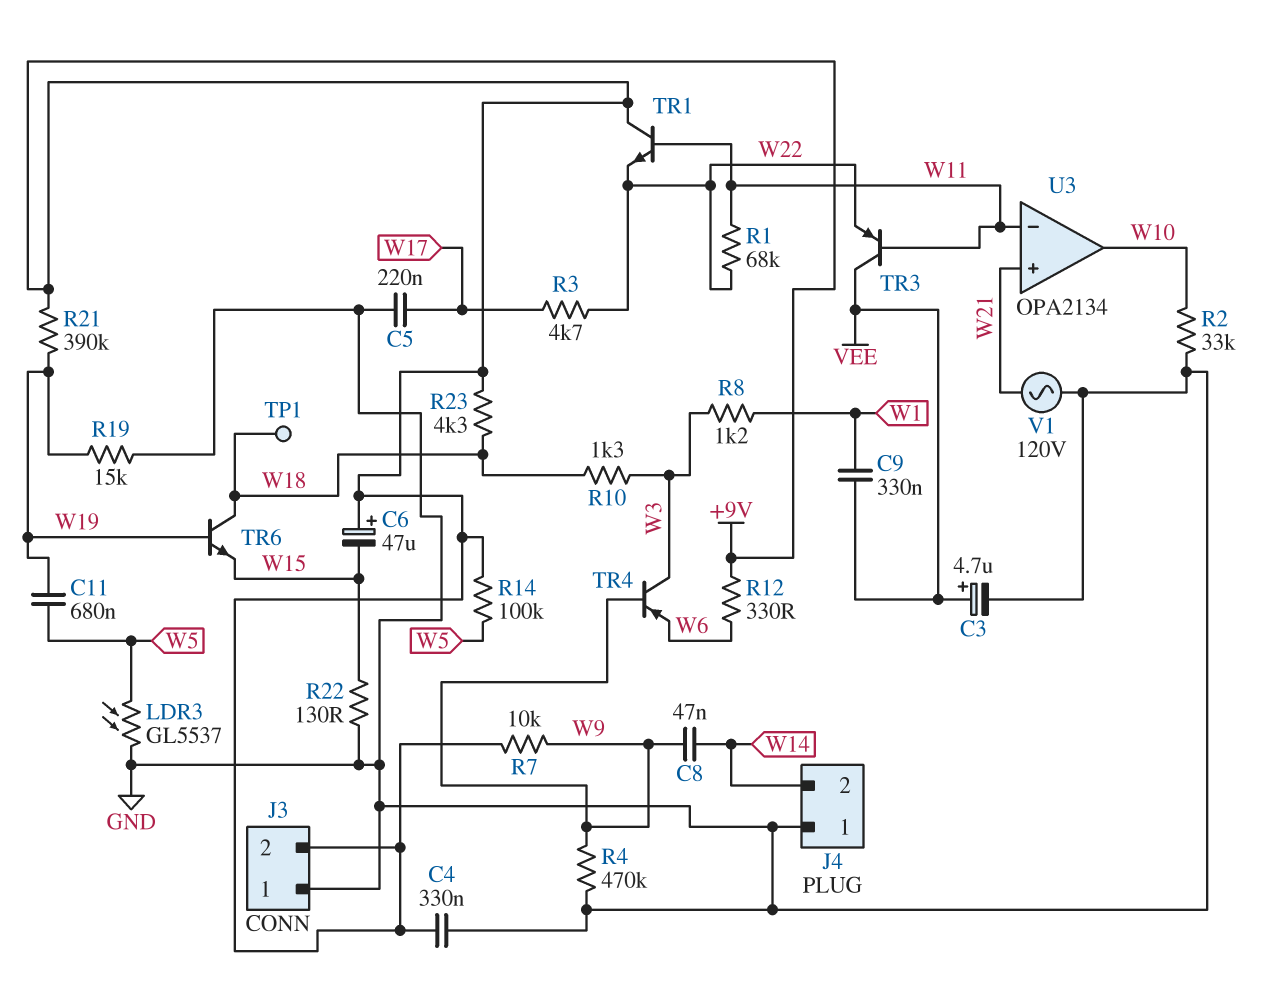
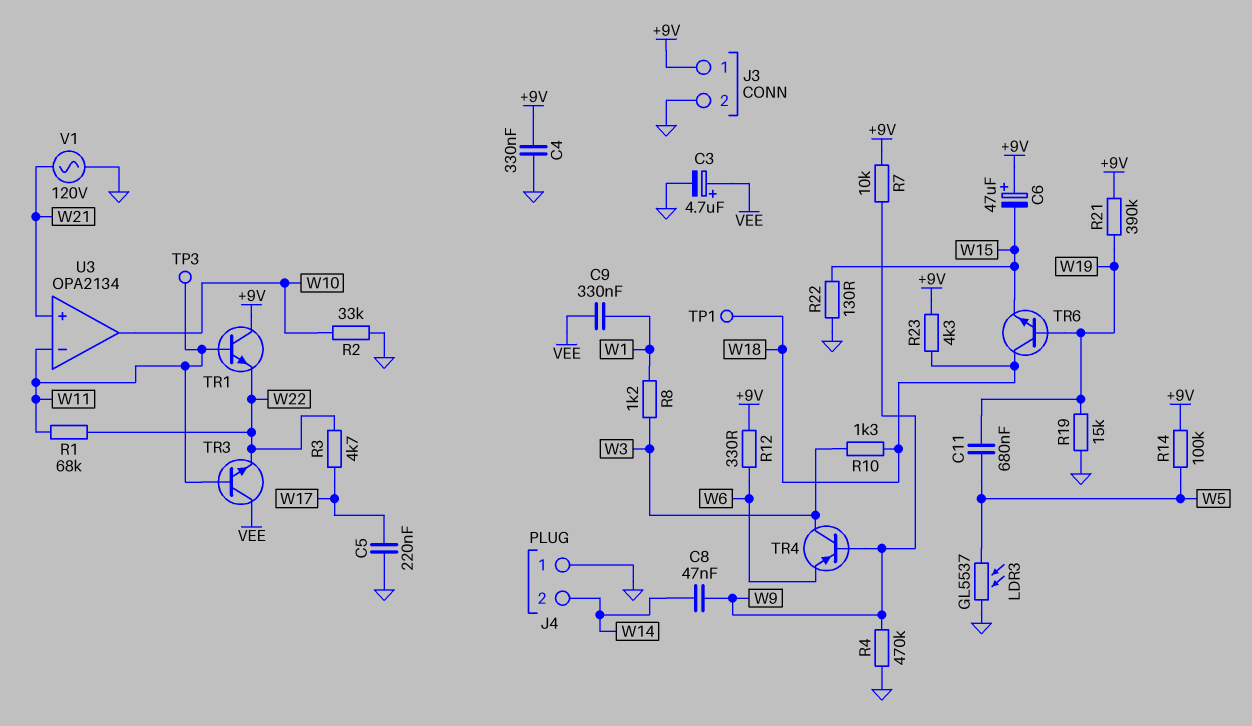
J3 pin 1: GND -> +9V
J3 pin 2: +9V -> GND
TP3: none -> test point (W11)
TR3: PNP (B W11, C VEE, E W22) -> NPN (B W11, C VEE, E W22)

